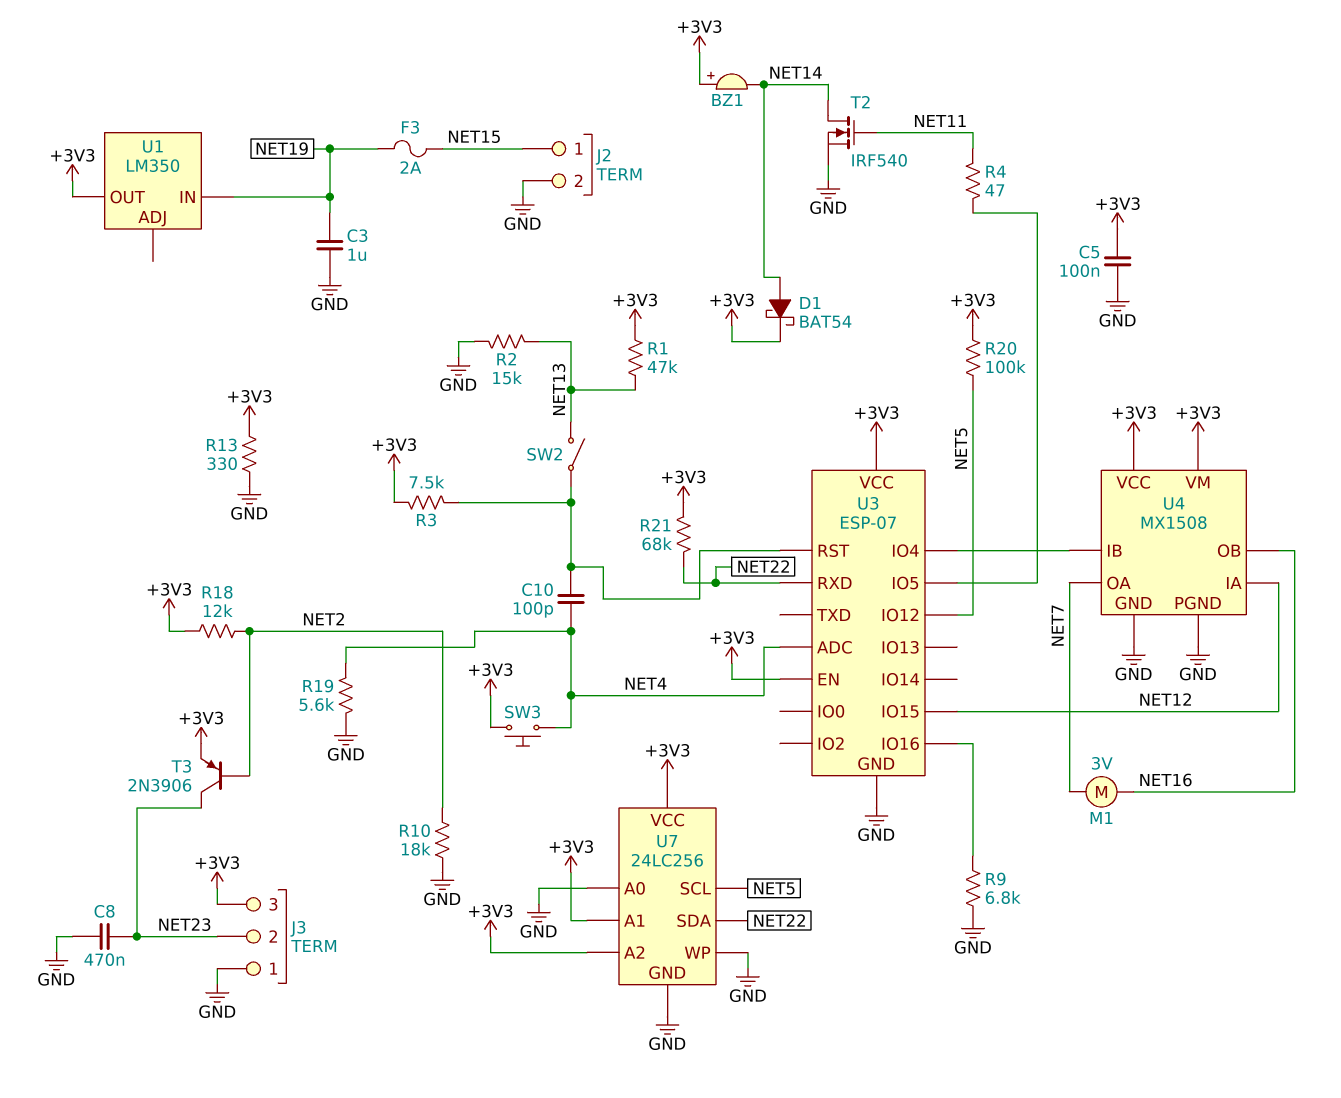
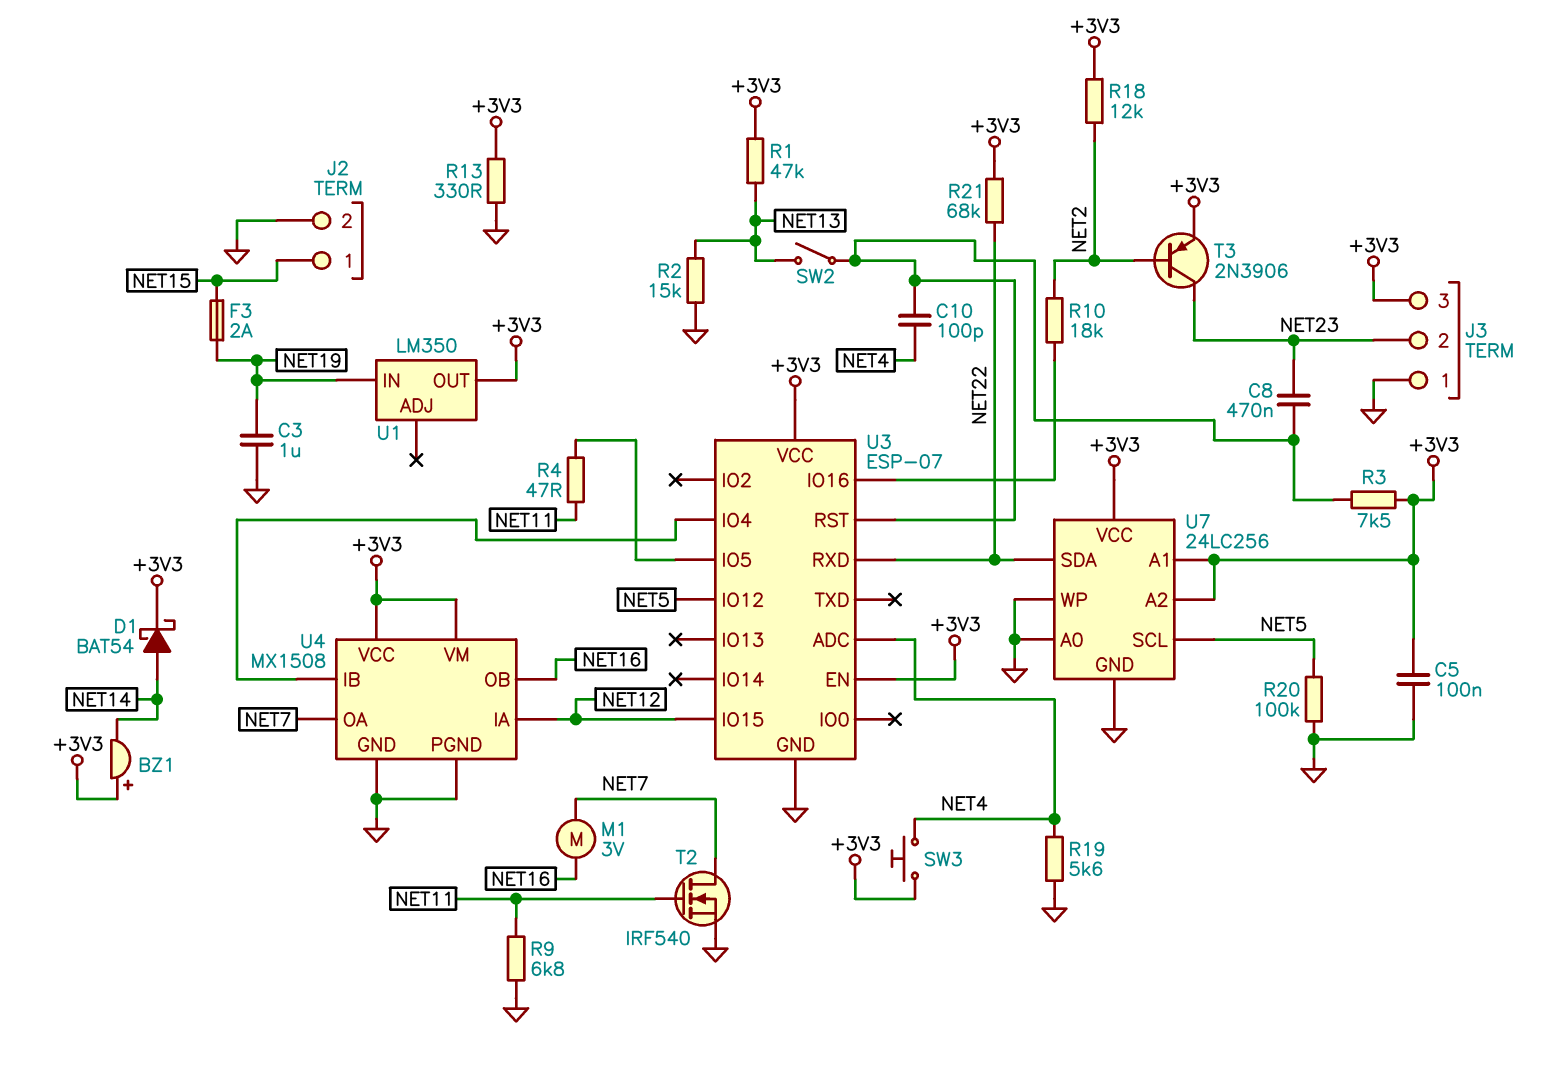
C8: 470nF (GND, NET23) -> 470nF (NET23, U3/RST)
R9: 6.8k (GND, U3/IO16) -> 6.8k (GND, NET11)
R10: 18k (GND, NET2) -> 18k (NET2, U3/IO16)
R20: 100k (+3V3, NET5) -> 100k (GND, NET5)
T2: NMOS IRF540 (G NET11, D NET14, S GND) -> NMOS IRF540 (G NET11, D NET7, S GND)

